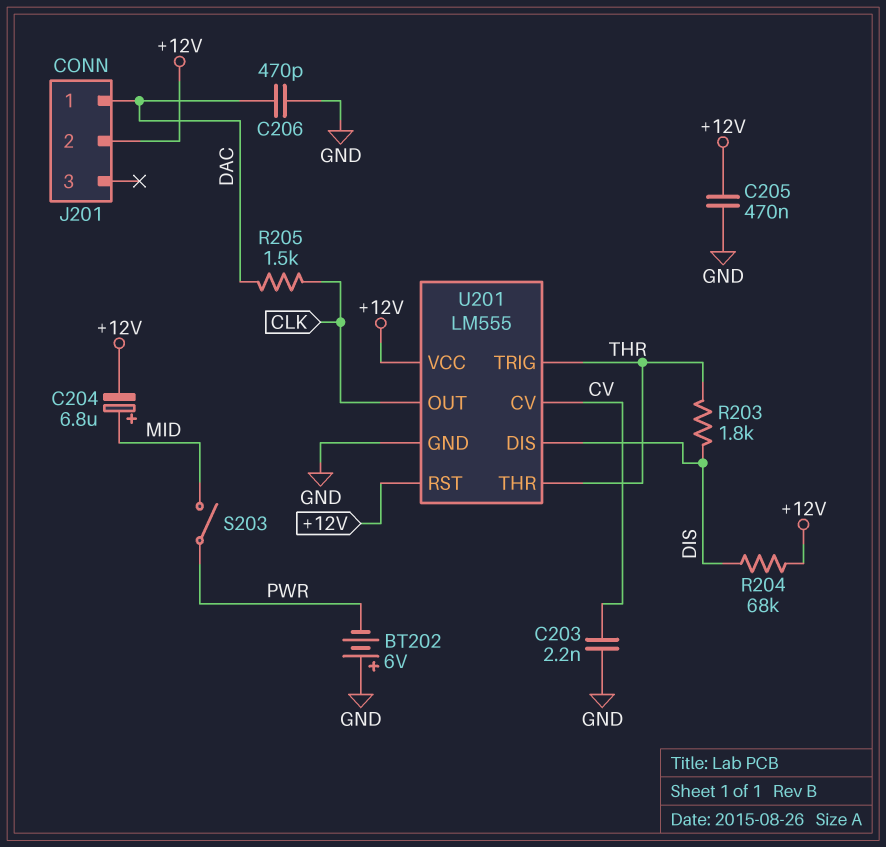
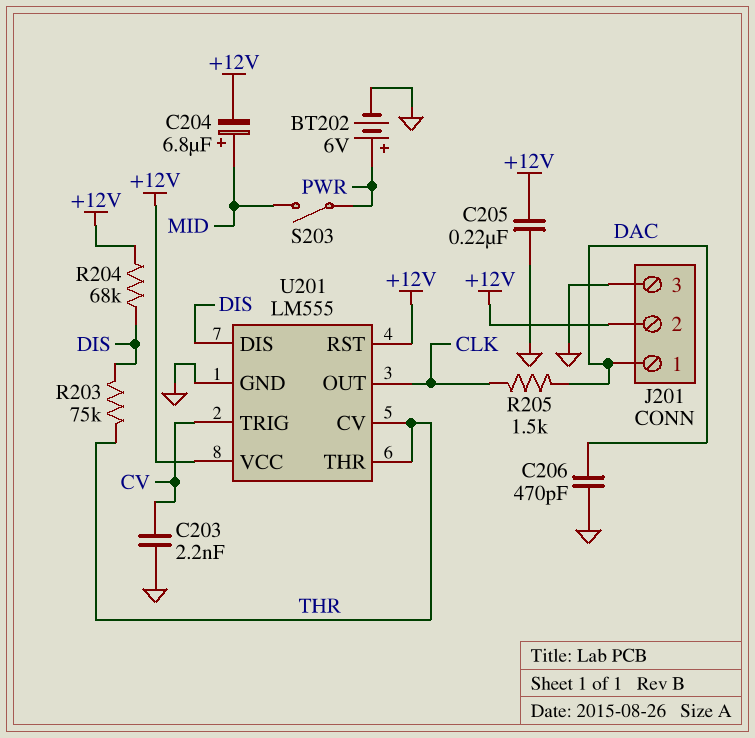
BT202: 6V (plus GND, minus PWR) -> 6V (plus PWR, minus GND)
C205: 470nF (+12V, GND) -> 220nF (+12V, GND)
J201 pin 3: none -> GND
R203: 1.8k (DIS, THR) -> 75k (DIS, THR)
U201 pin CV: CV -> THR
U201 pin TRIG: THR -> CV

